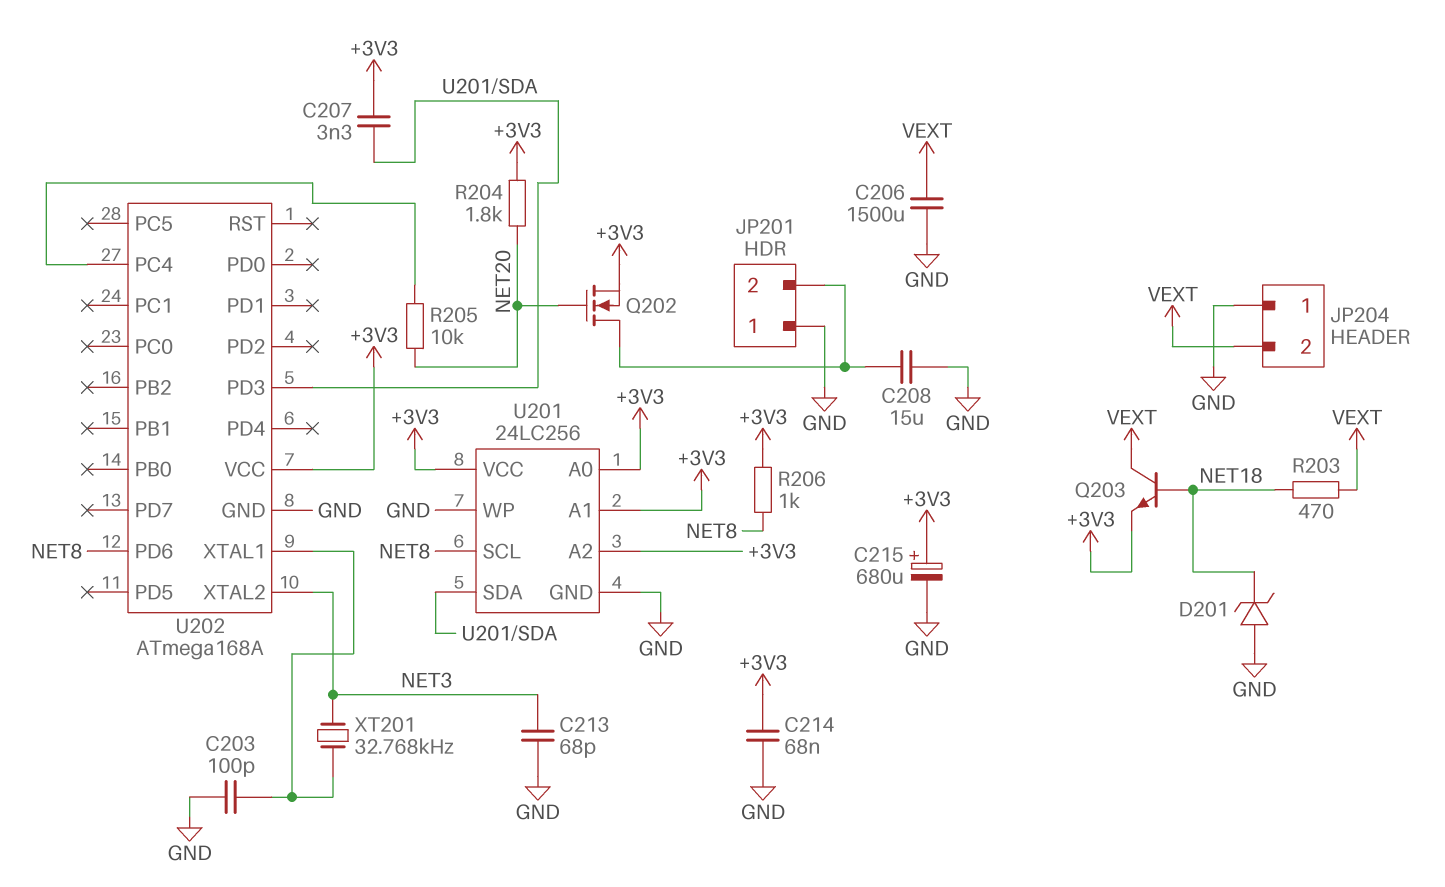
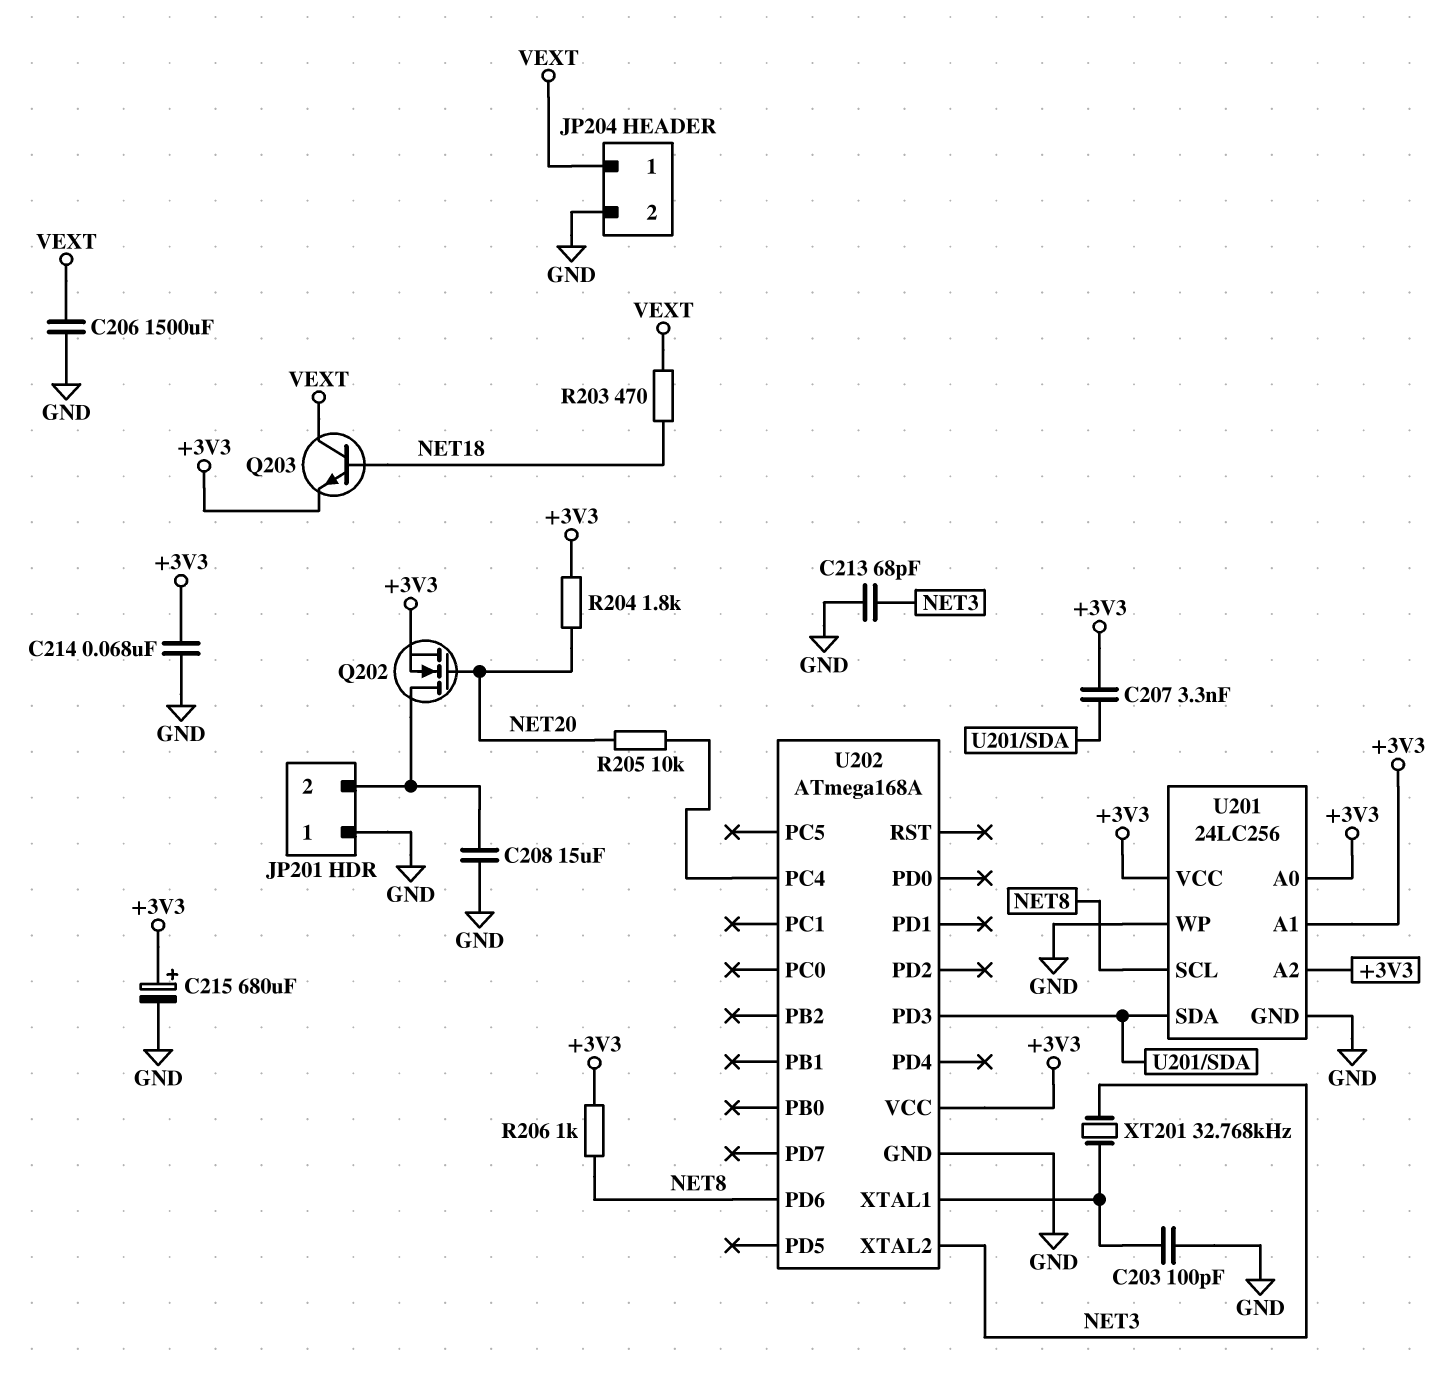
D201: zener (A GND, K NET18) -> none
JP204 pin 1: GND -> VEXT
JP204 pin 2: VEXT -> GND

